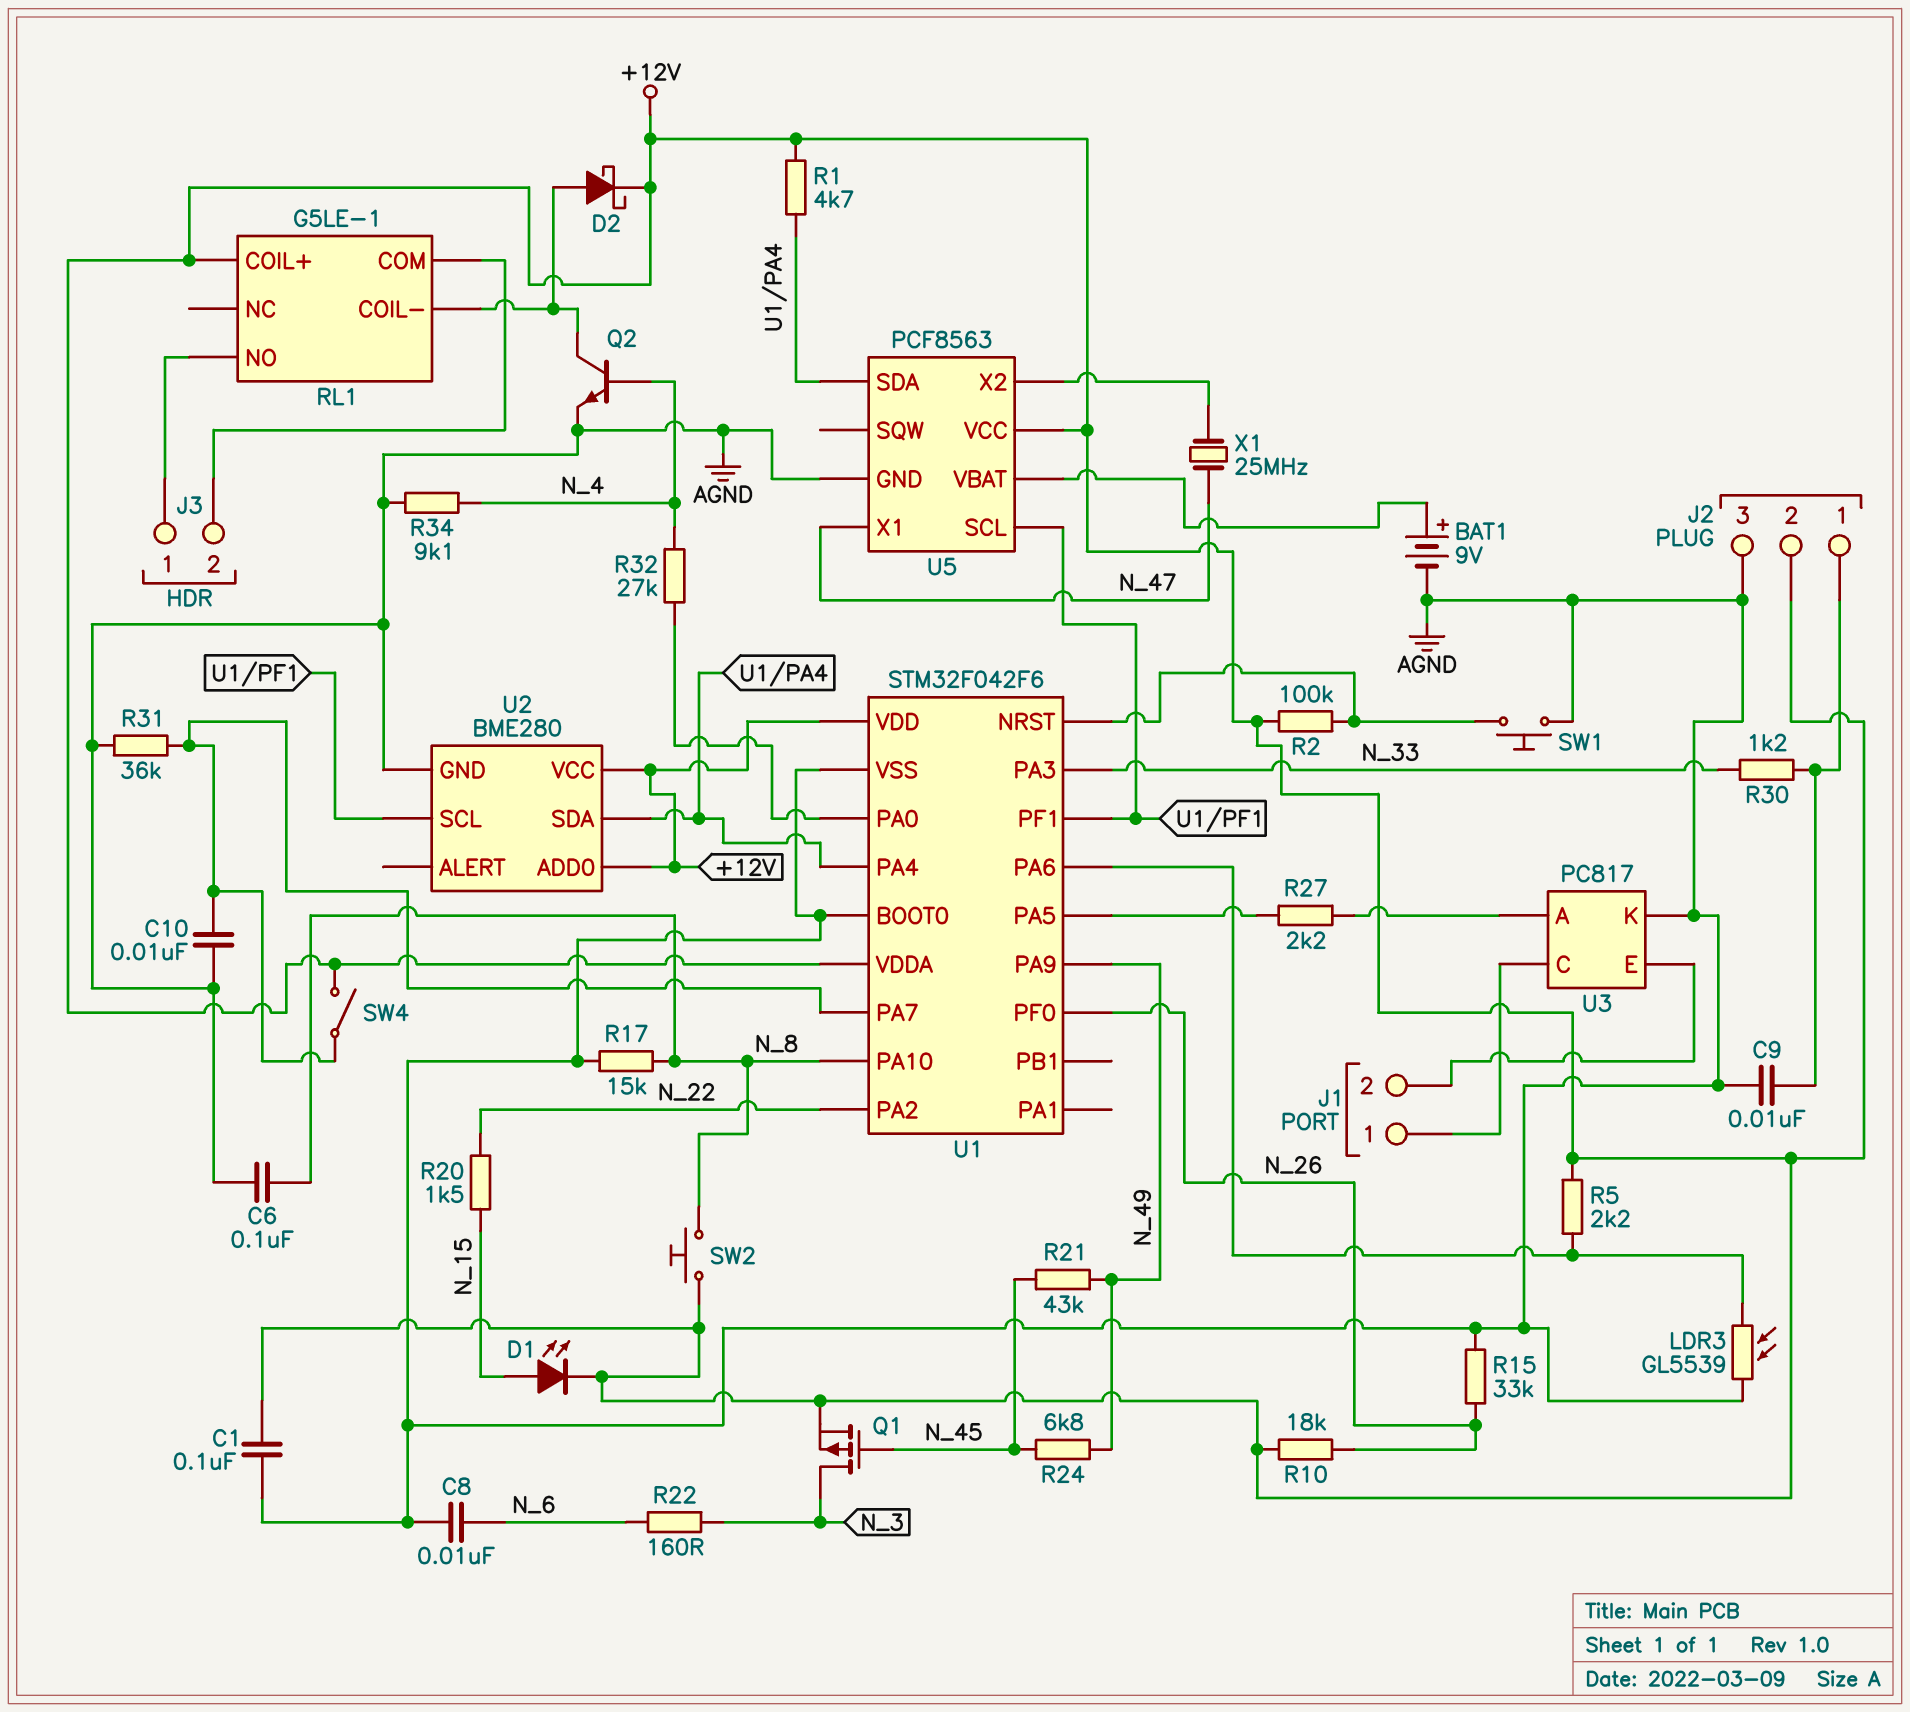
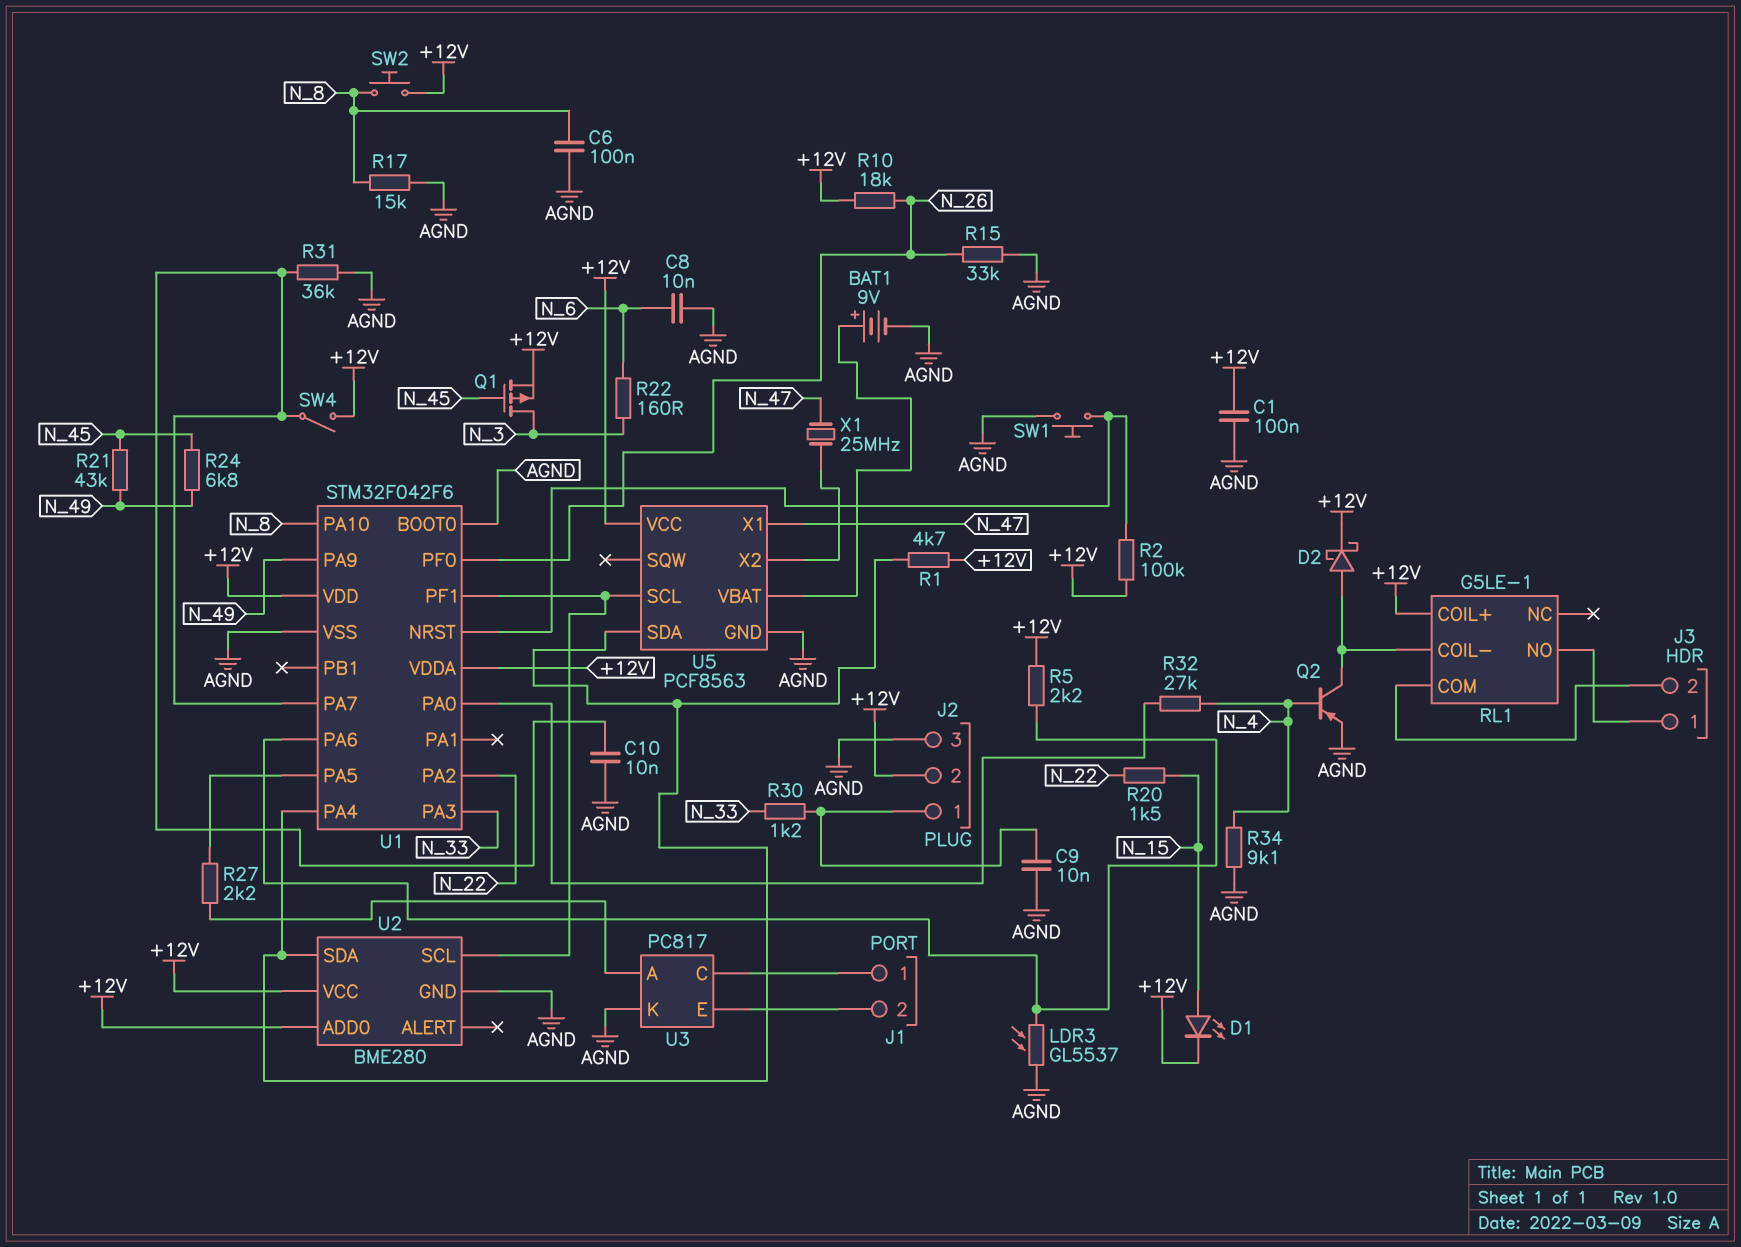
LDR3: GL5539 (AGND, U1/PA6) -> GL5537 (AGND, U1/PA6)
Q2: NPN (B N_4, C RL1/COIL-, E AGND) -> PNP (B N_4, C RL1/COIL-, E AGND)

